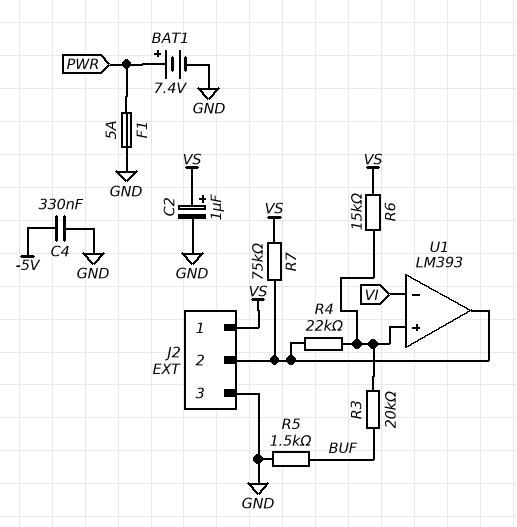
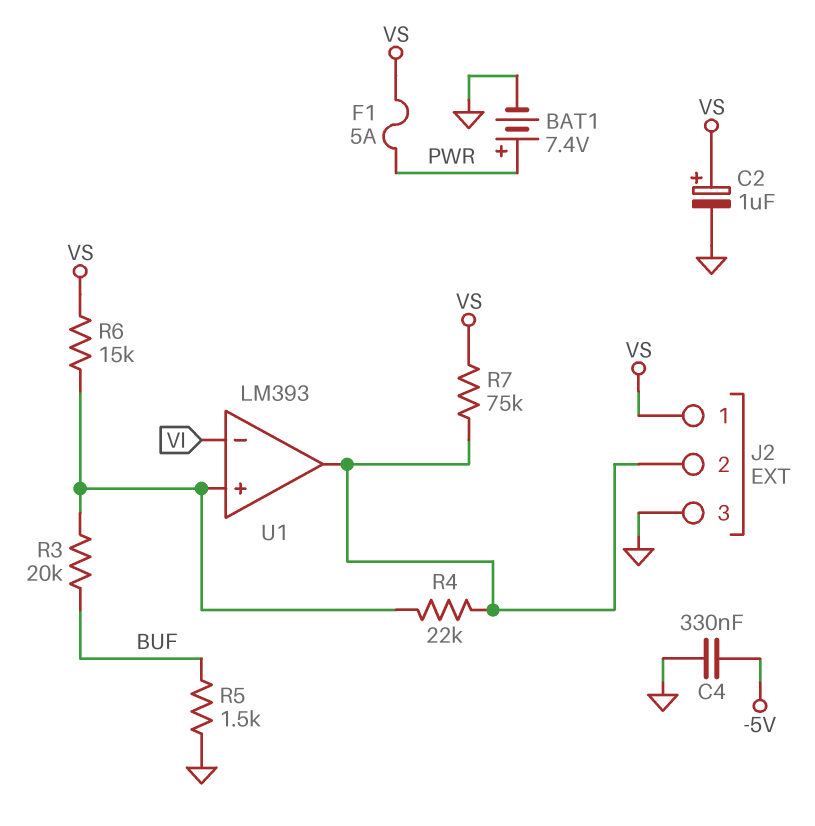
F1: 5A (GND, PWR) -> 5A (PWR, VS)

